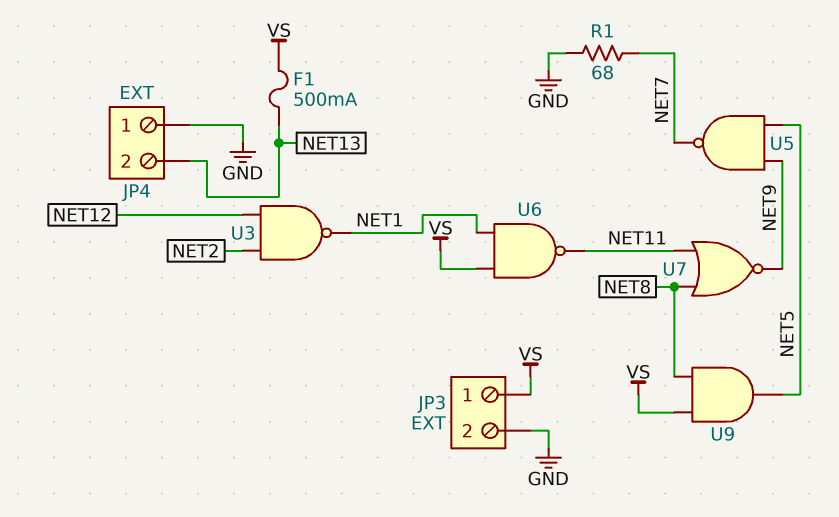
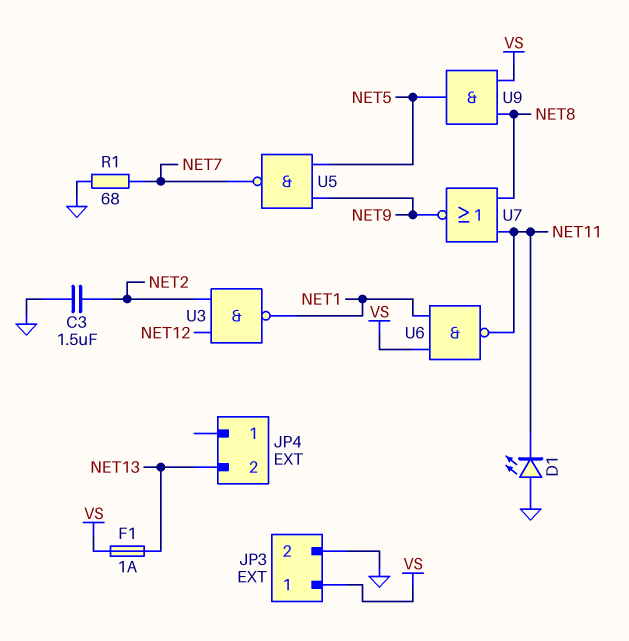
C3: none -> 1.5uF (GND, NET2)
D1: none -> LED (A GND, K NET11)
F1: 500mA (NET13, VS) -> 1A (NET13, VS)
JP4 pin 1: GND -> none

